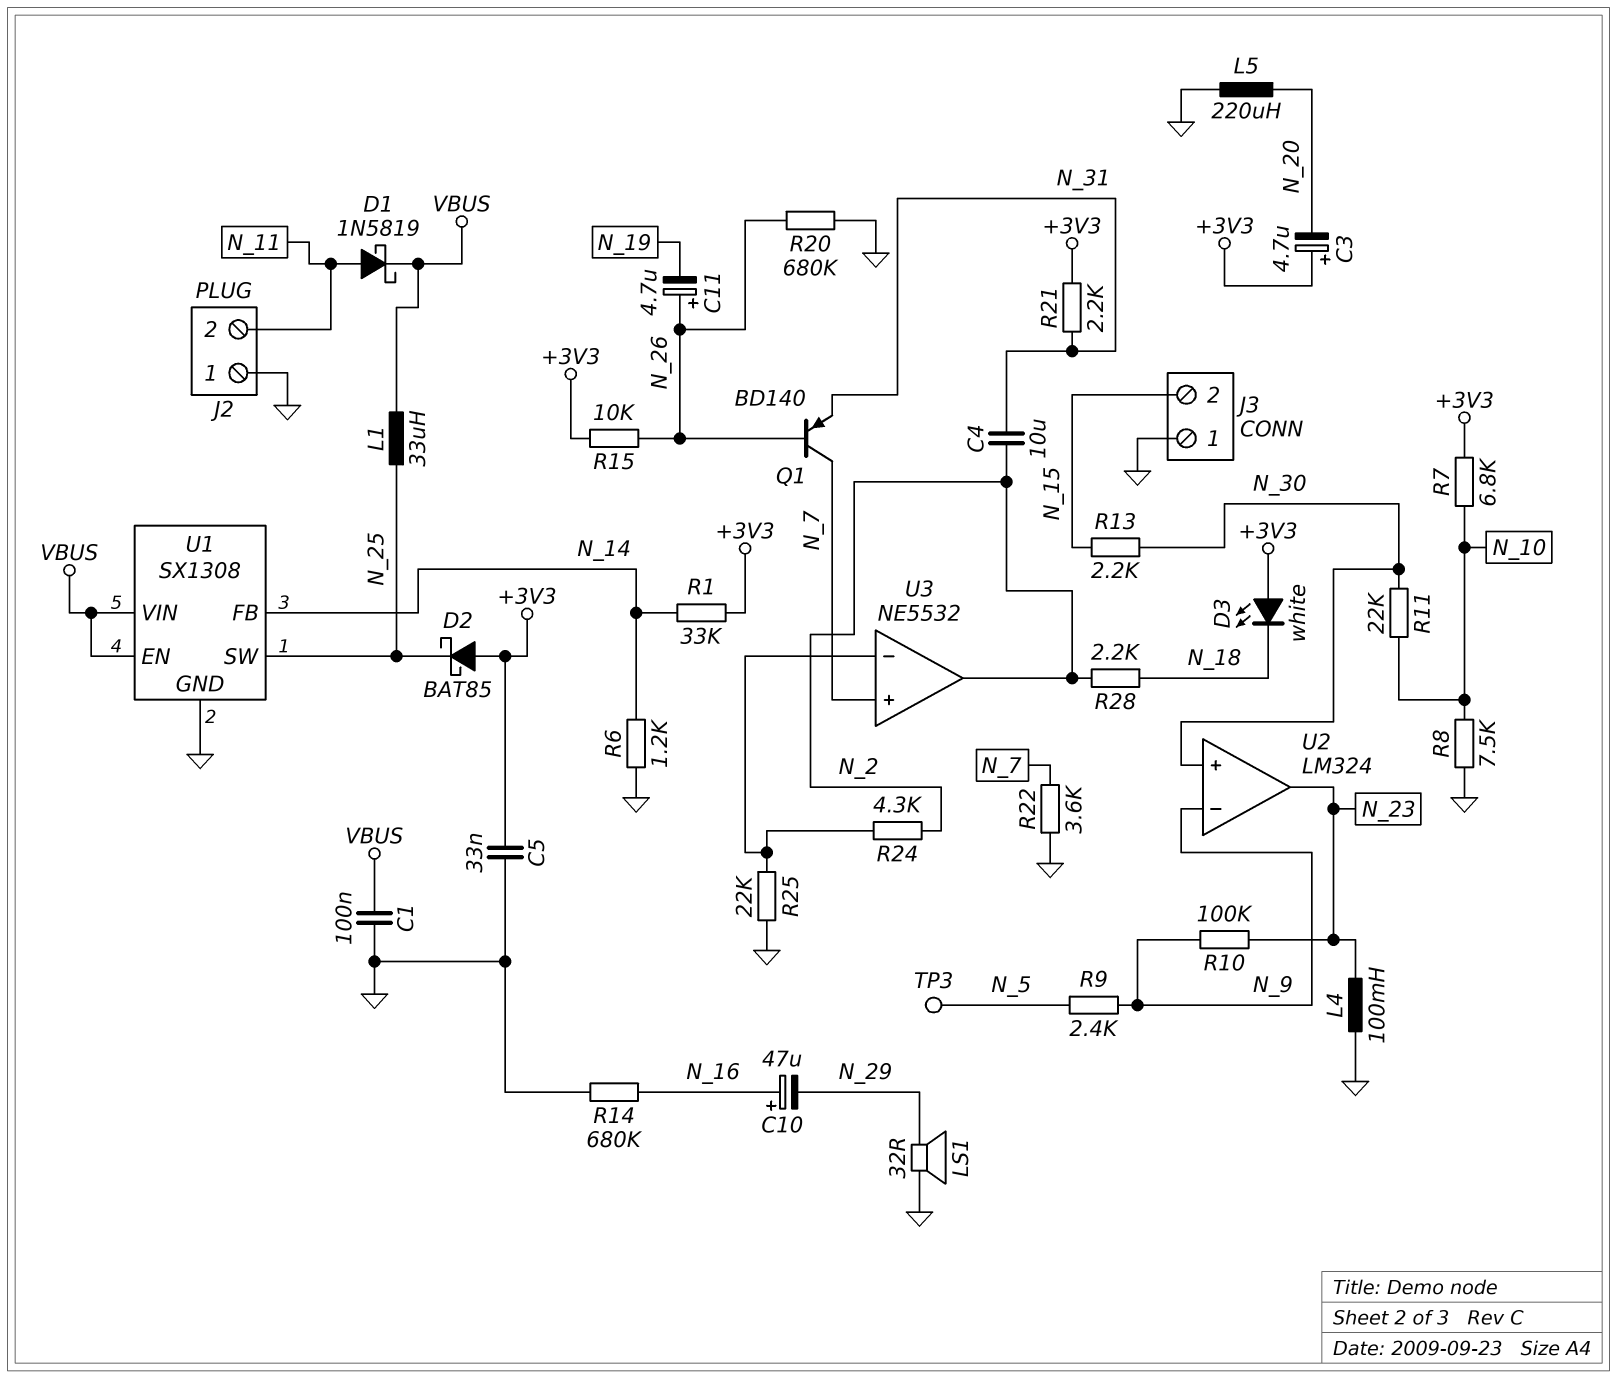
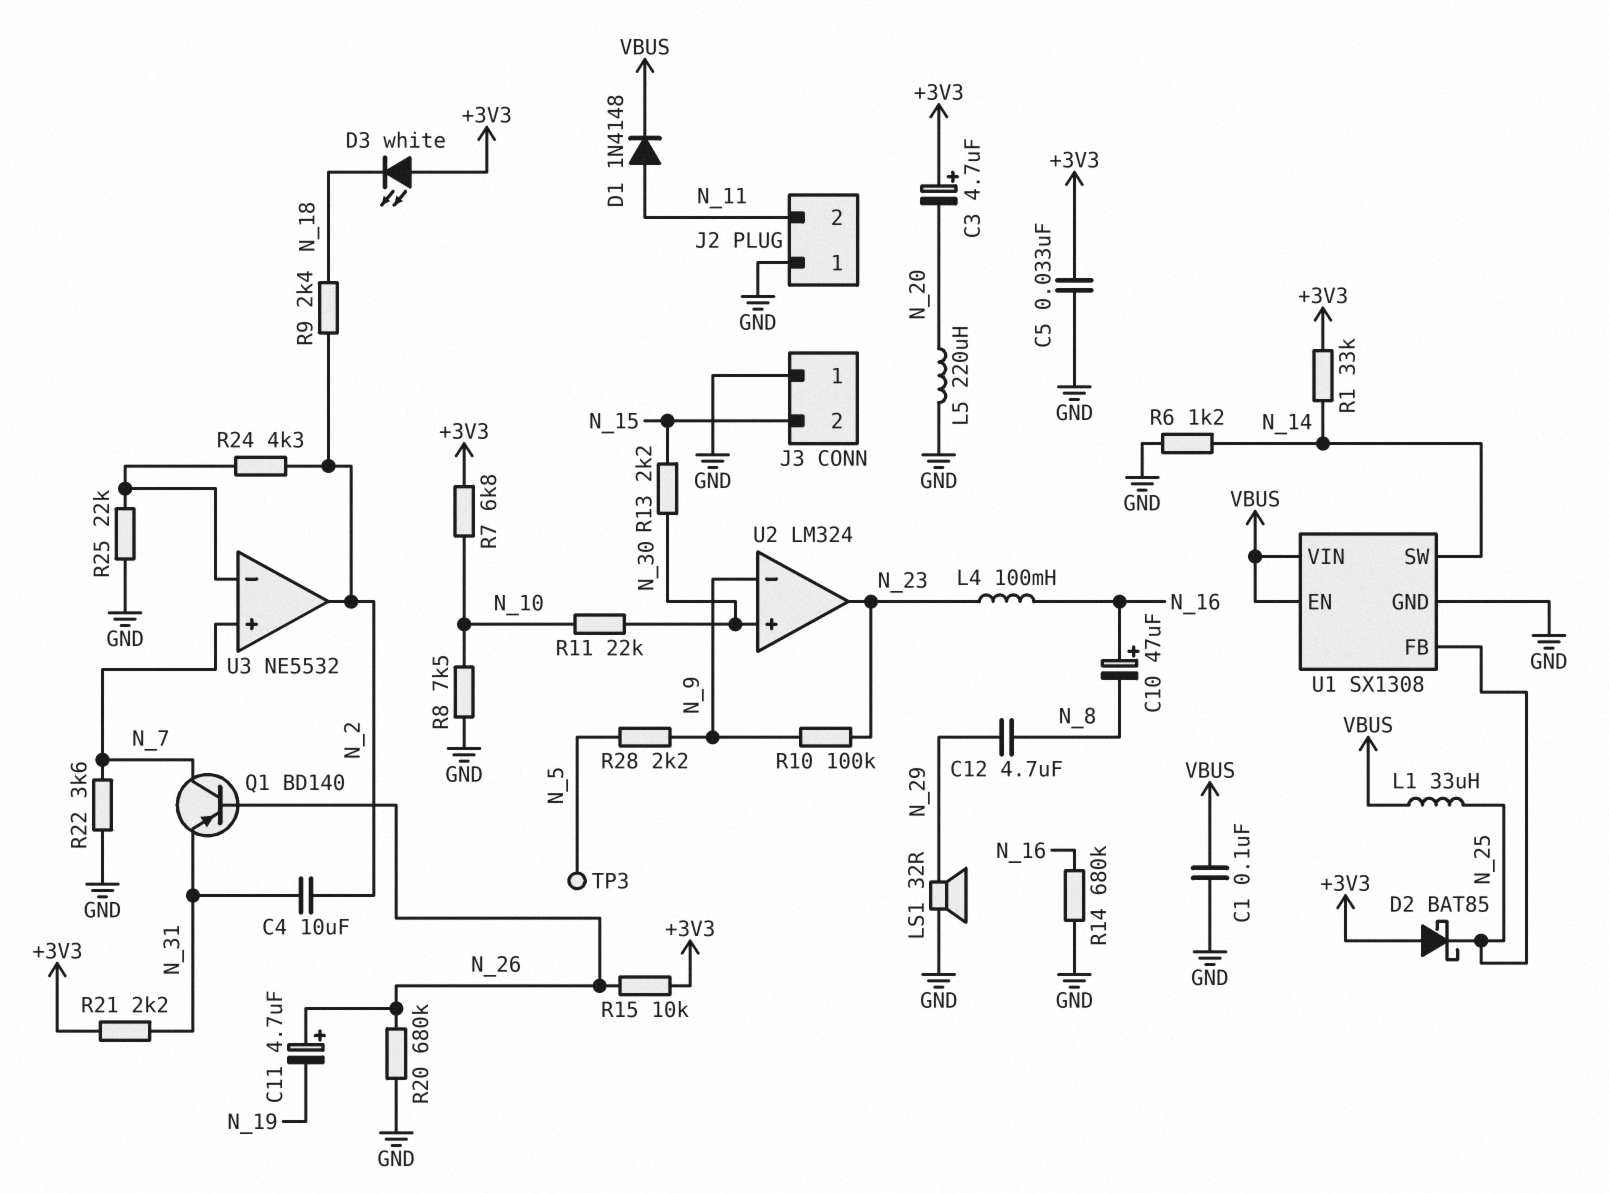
C10: 47uF (plus N_16, minus N_29) -> 47uF (plus N_16, minus N_8)
C12: none -> 4.7uF (N_8, N_29)
D1: schottky 1N5819 (A N_11, K VBUS) -> diode 1N4148 (A N_11, K VBUS)
L4: 100mH (GND, N_23) -> 100mH (N_16, N_23)
R9: 2.4k (N_5, N_9) -> 2.4k (N_2, N_18)
R28: 2.2k (N_2, N_18) -> 2.2k (N_5, N_9)
U1 pin FB: N_14 -> N_25
U1 pin SW: N_25 -> N_14

